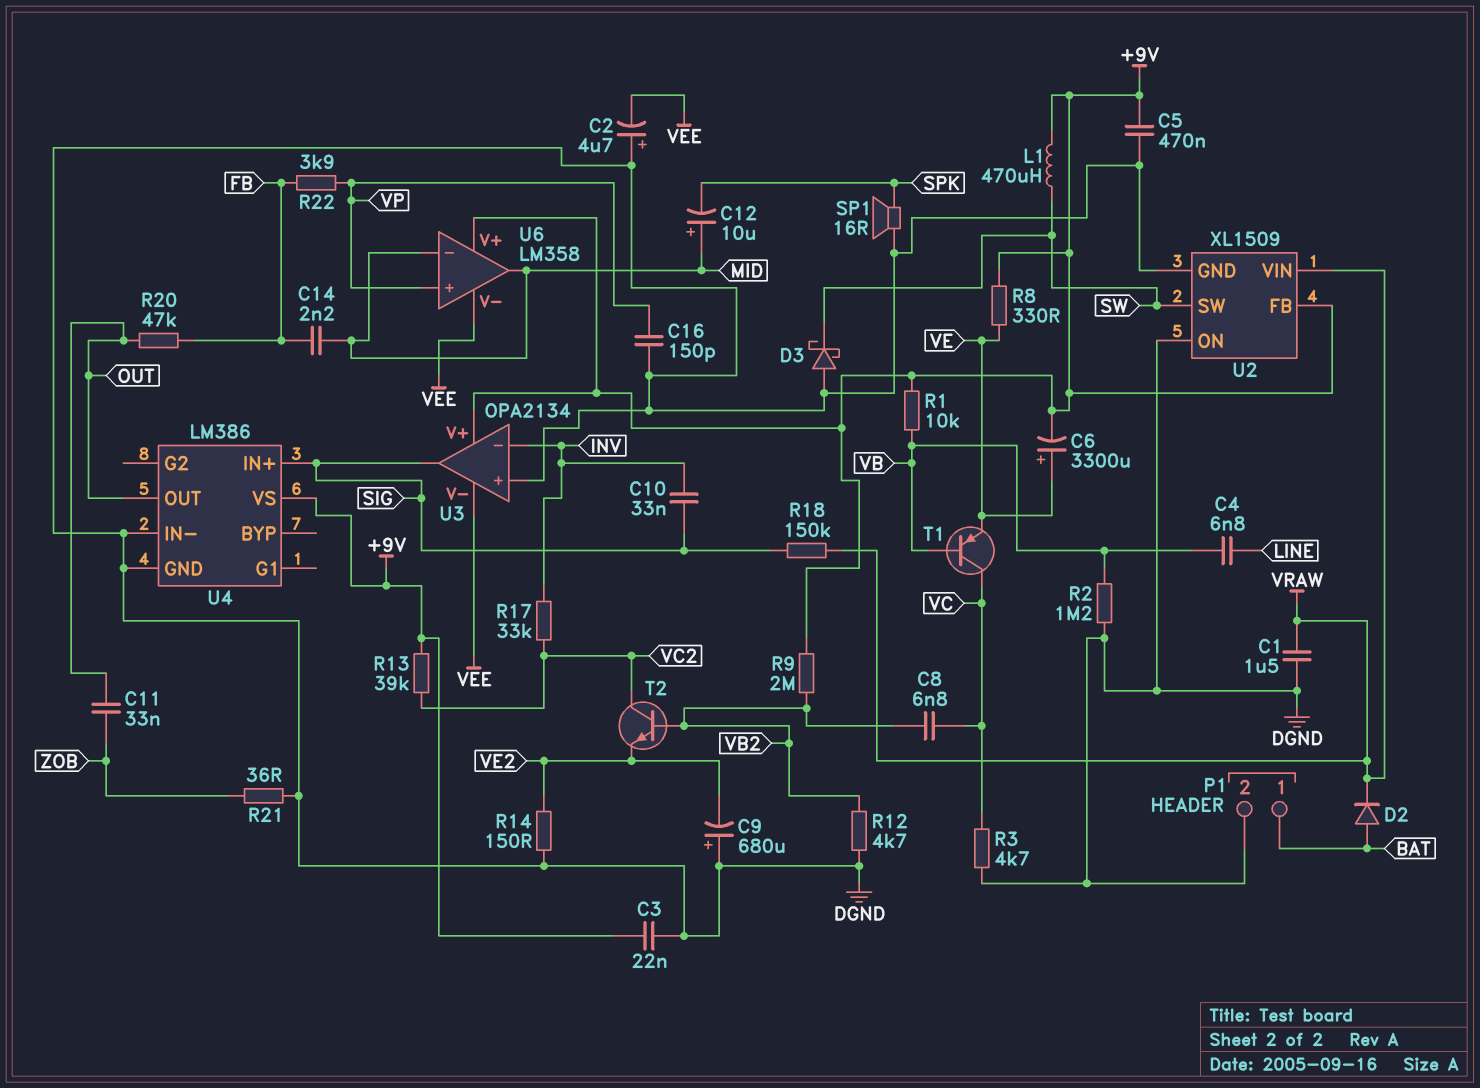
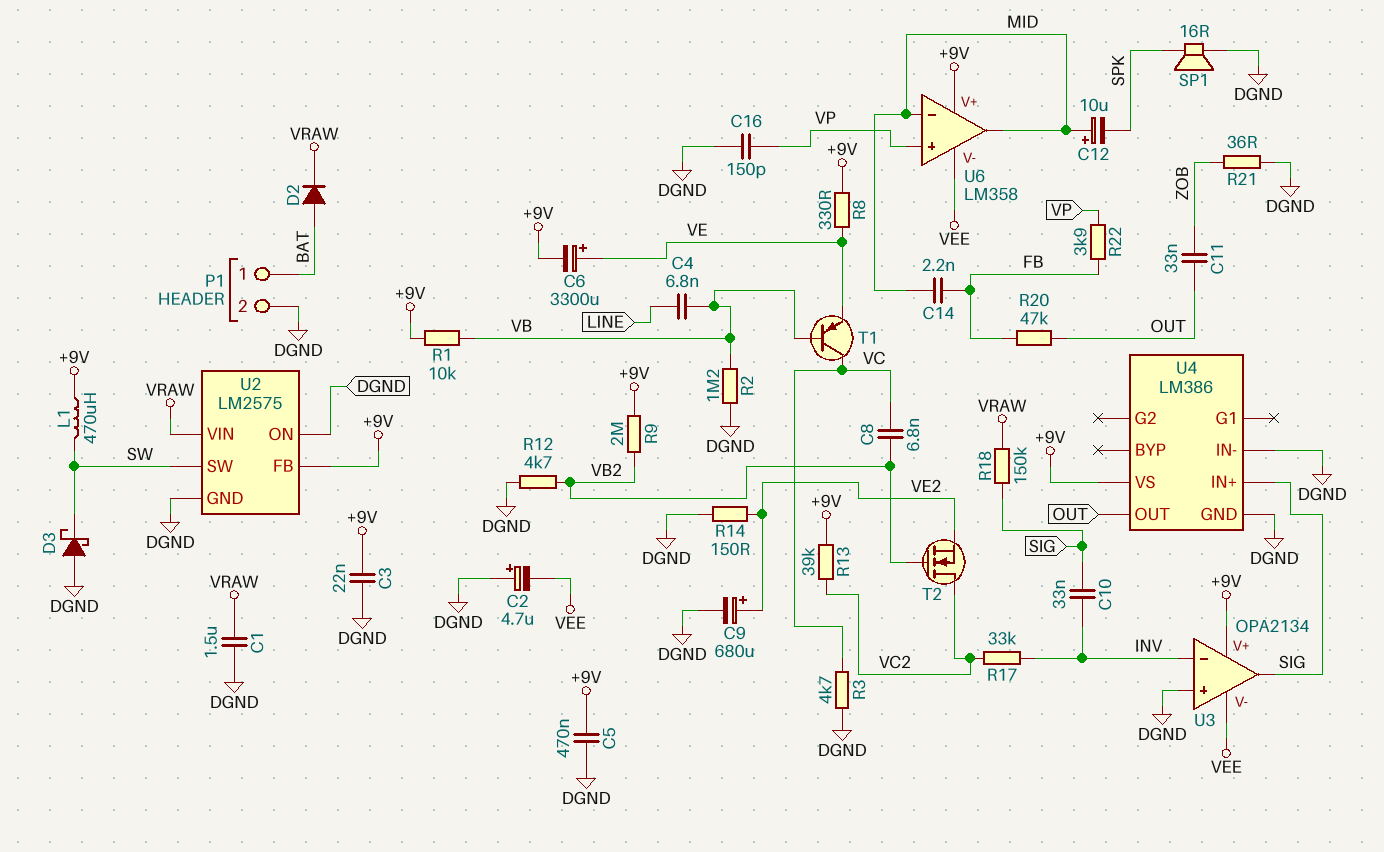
C9: 680uF (plus DGND, minus VE2) -> 680uF (plus VE2, minus DGND)
T2: NPN (B VB2, C VC2, E VE2) -> NMOS (G VB2, D VC2, S VE2)
U2: XL1509 -> LM2575

